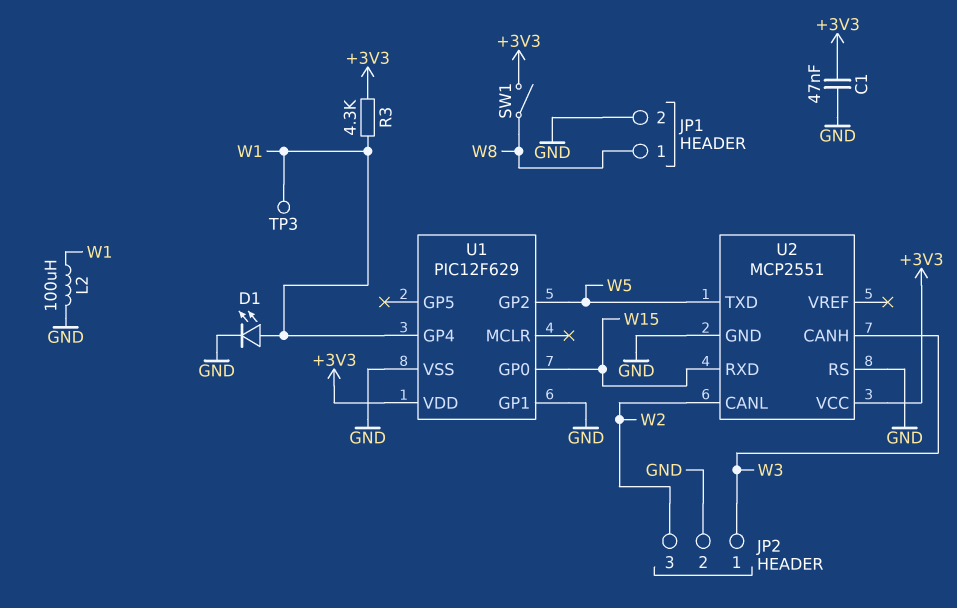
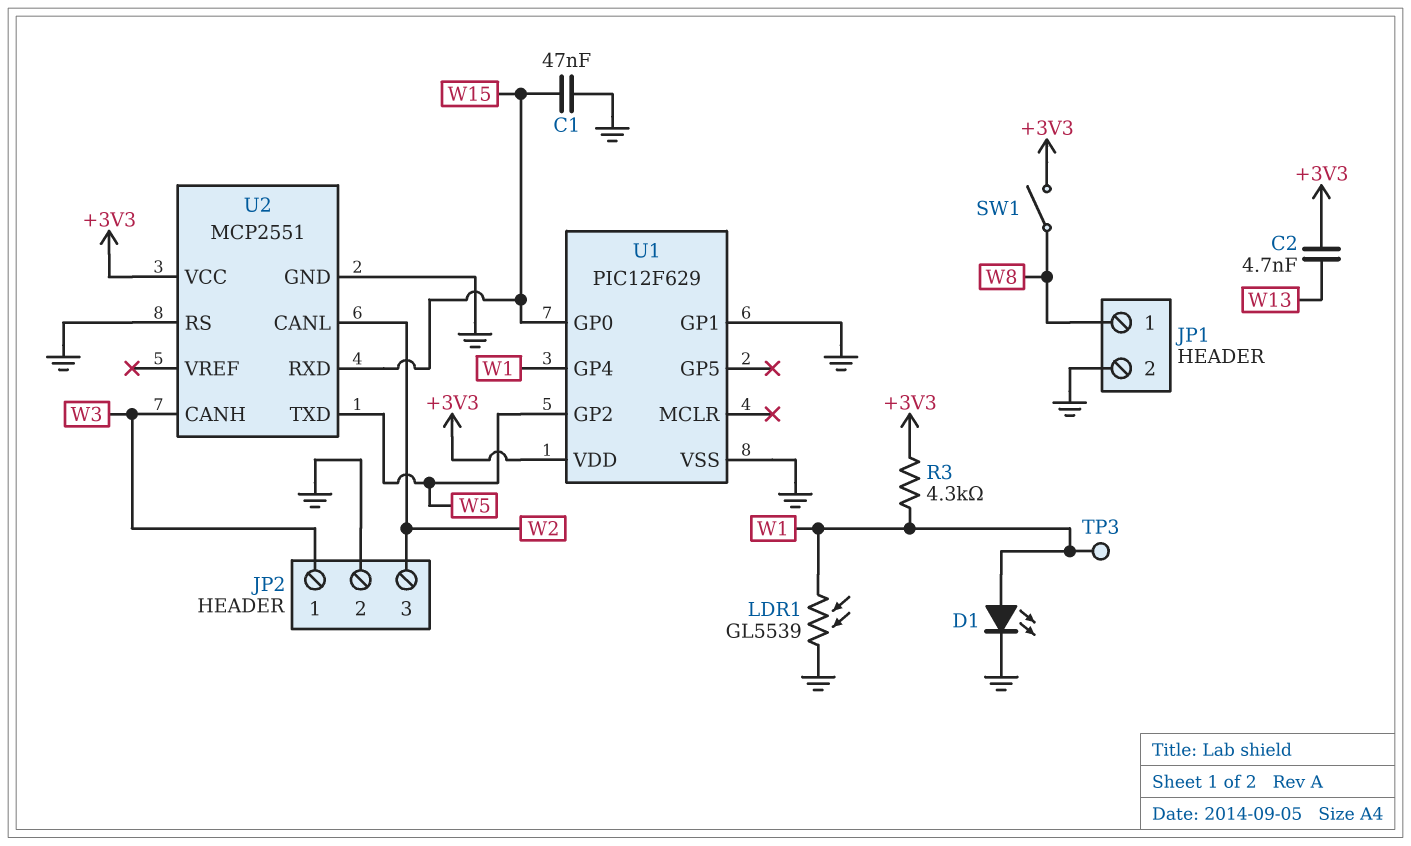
C1: 47nF (+3V3, GND) -> 47nF (GND, W15)
C2: none -> 4.7nF (+3V3, W13)
L2: 100uH (GND, W1) -> none
LDR1: none -> GL5539 (GND, W1)

